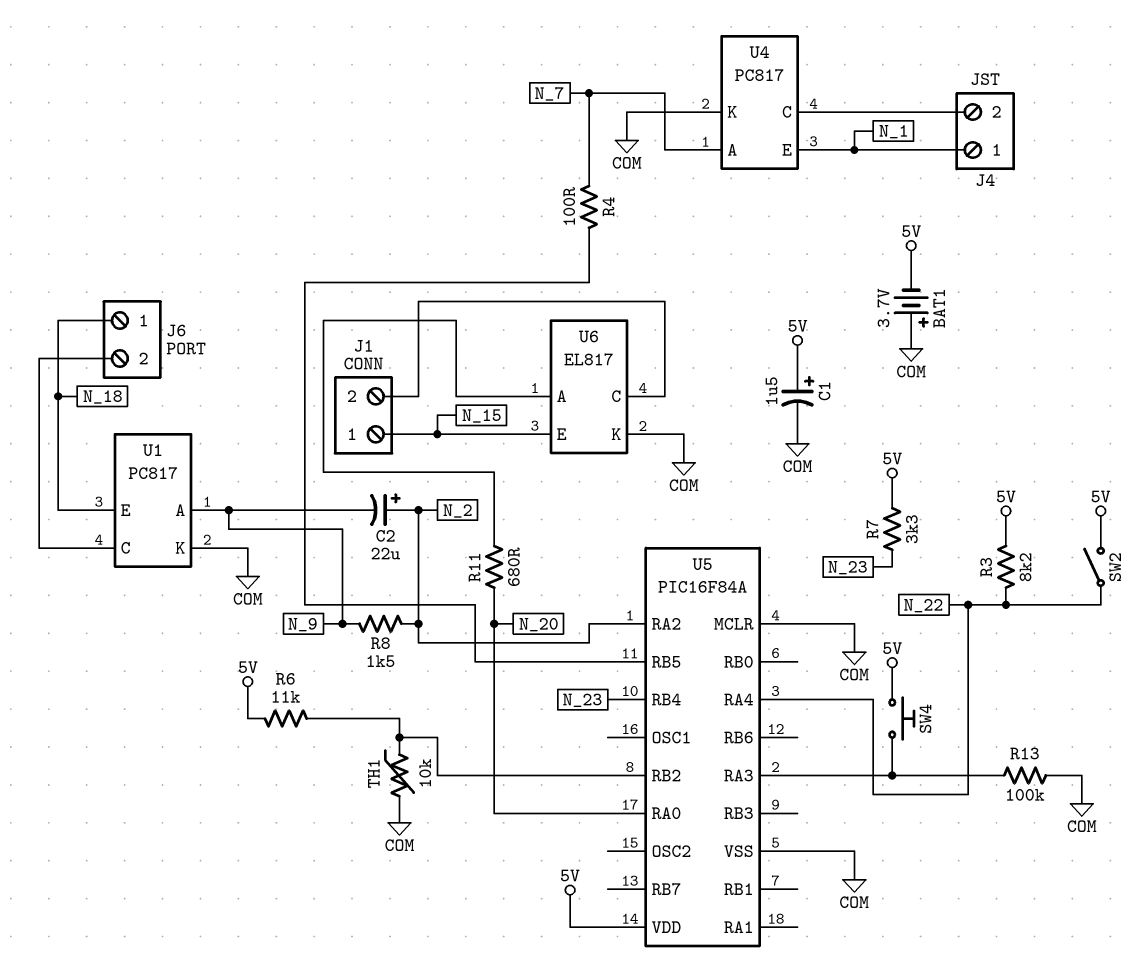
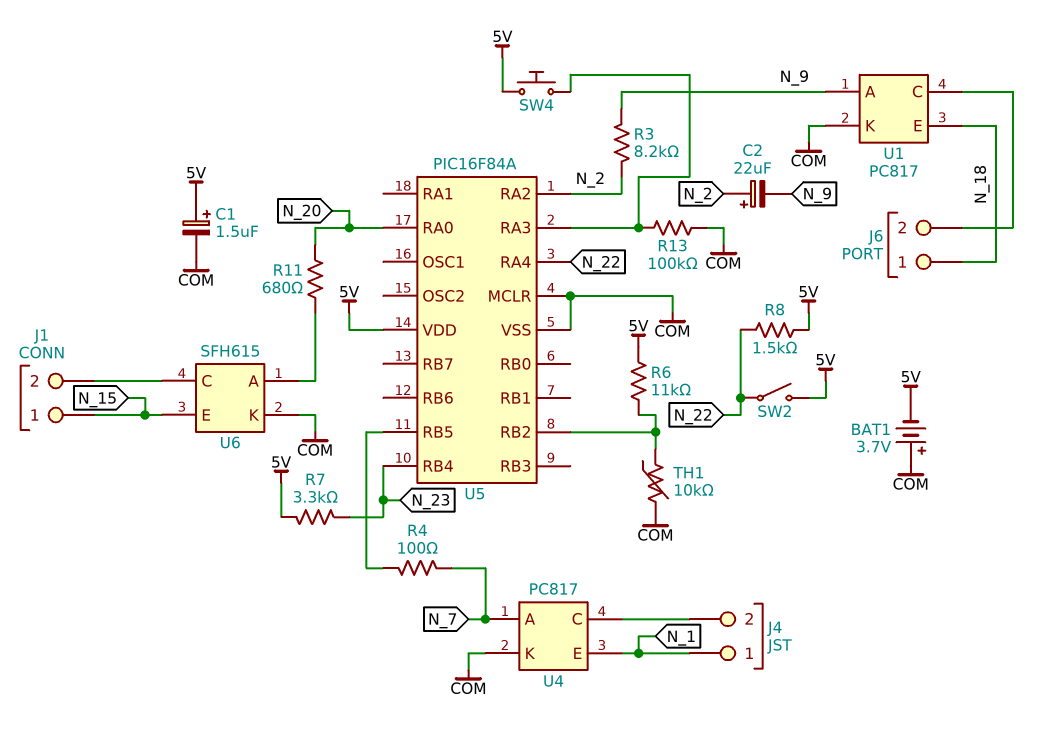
R3: 8.2k (5V, N_22) -> 8.2k (N_2, N_9)
R8: 1.5k (N_2, N_9) -> 1.5k (5V, N_22)
U6: EL817 -> SFH615

